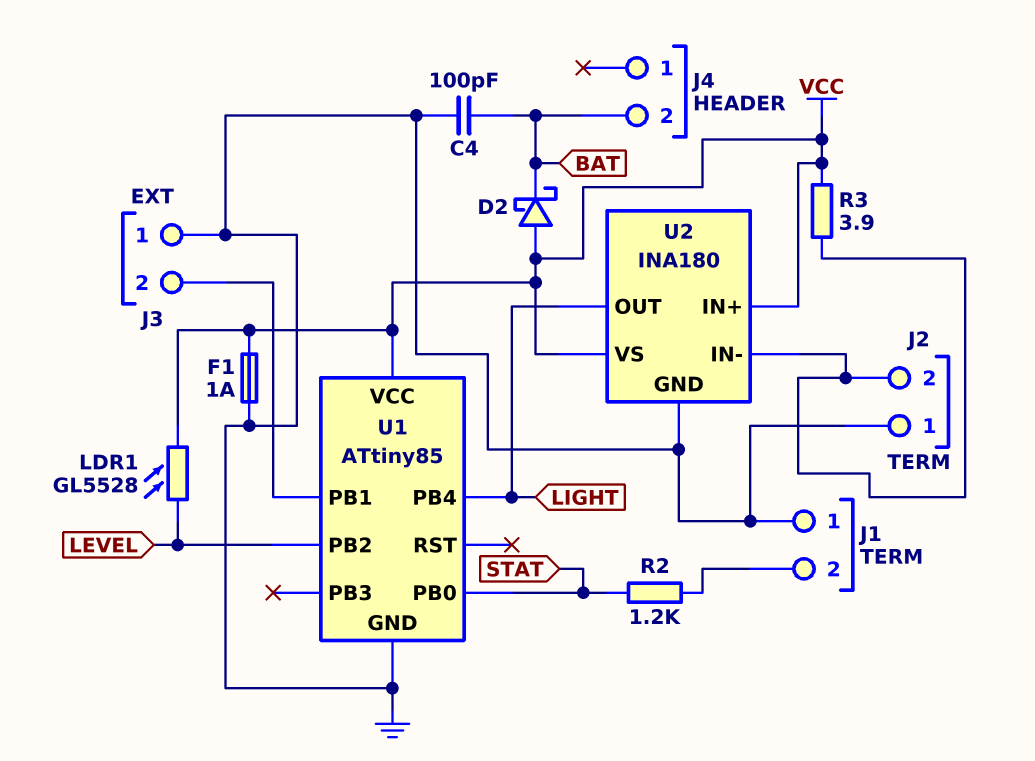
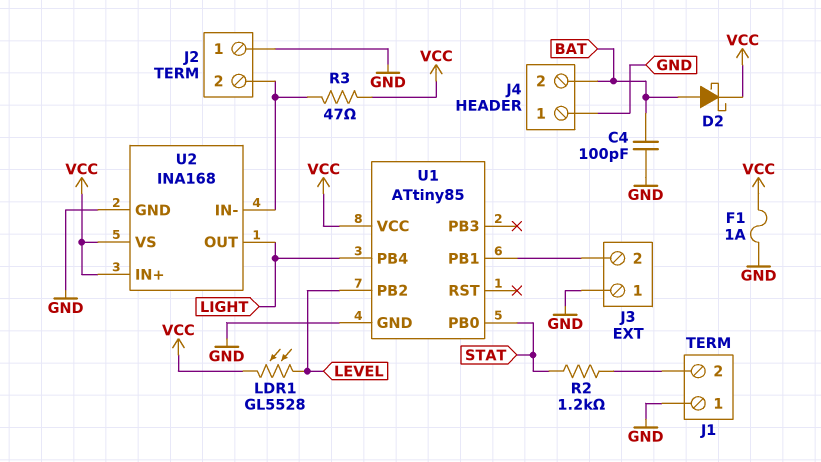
D2: schottky (A VCC, K BAT) -> schottky (A BAT, K VCC)
J4 pin 1: none -> GND
R3: 3.9 (J2/2, VCC) -> 47 (J2/2, VCC)
U2: INA180 -> INA168

